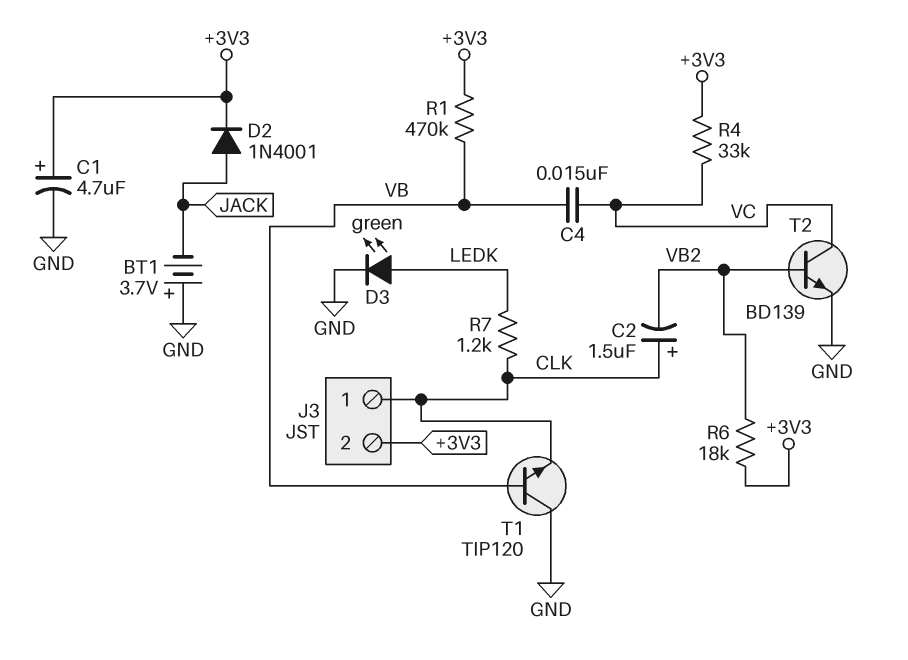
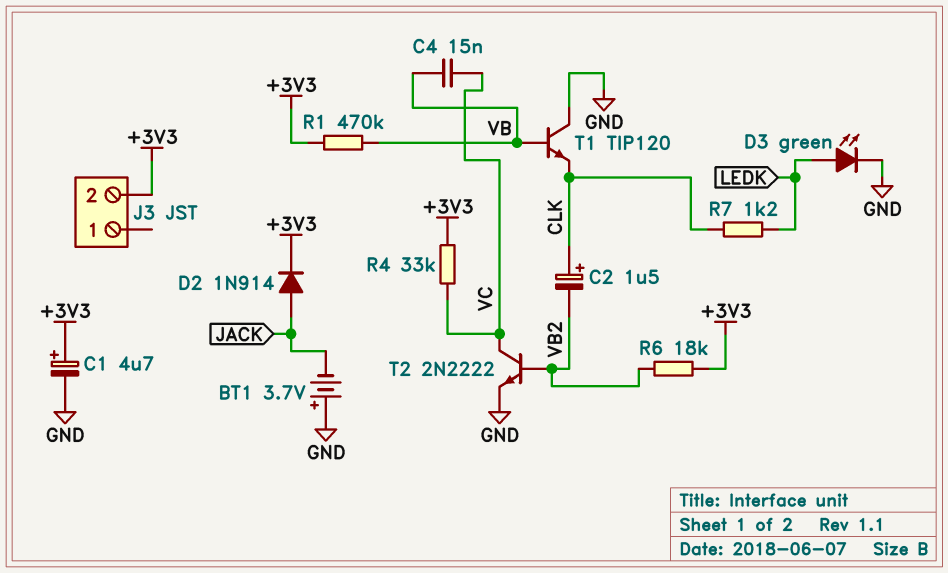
D2: diode 1N4001 (A JACK, K +3V3) -> diode 1N914 (A JACK, K +3V3)
J3 pin 1: CLK -> none
T2: NPN BD139 (B VB2, C VC, E GND) -> NPN 2N2222 (B VB2, C VC, E GND)

